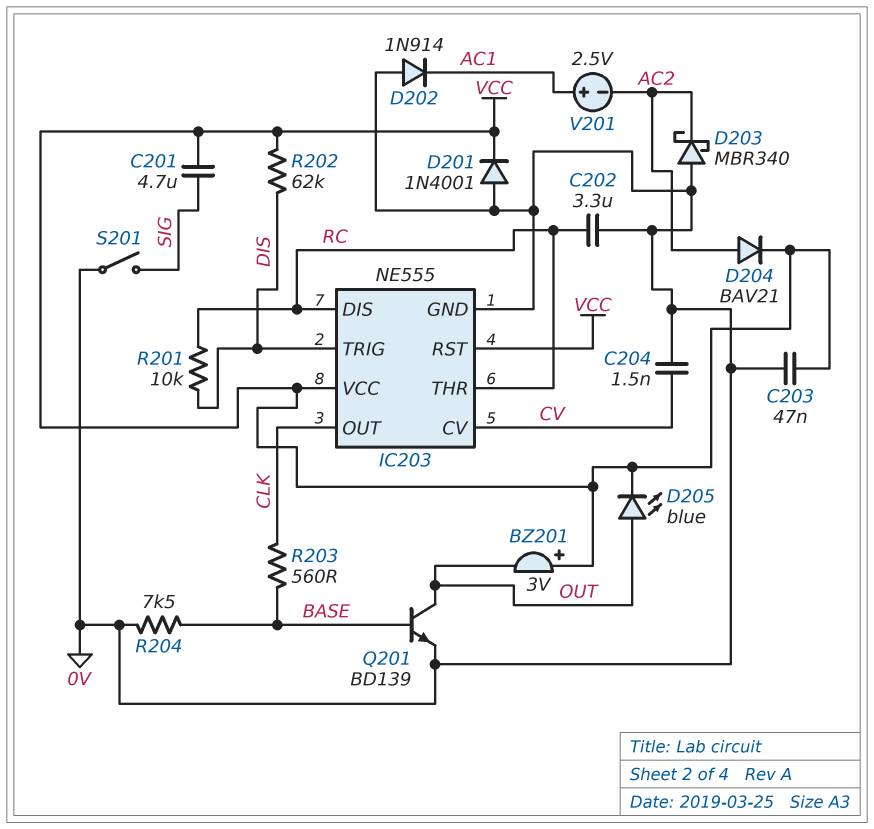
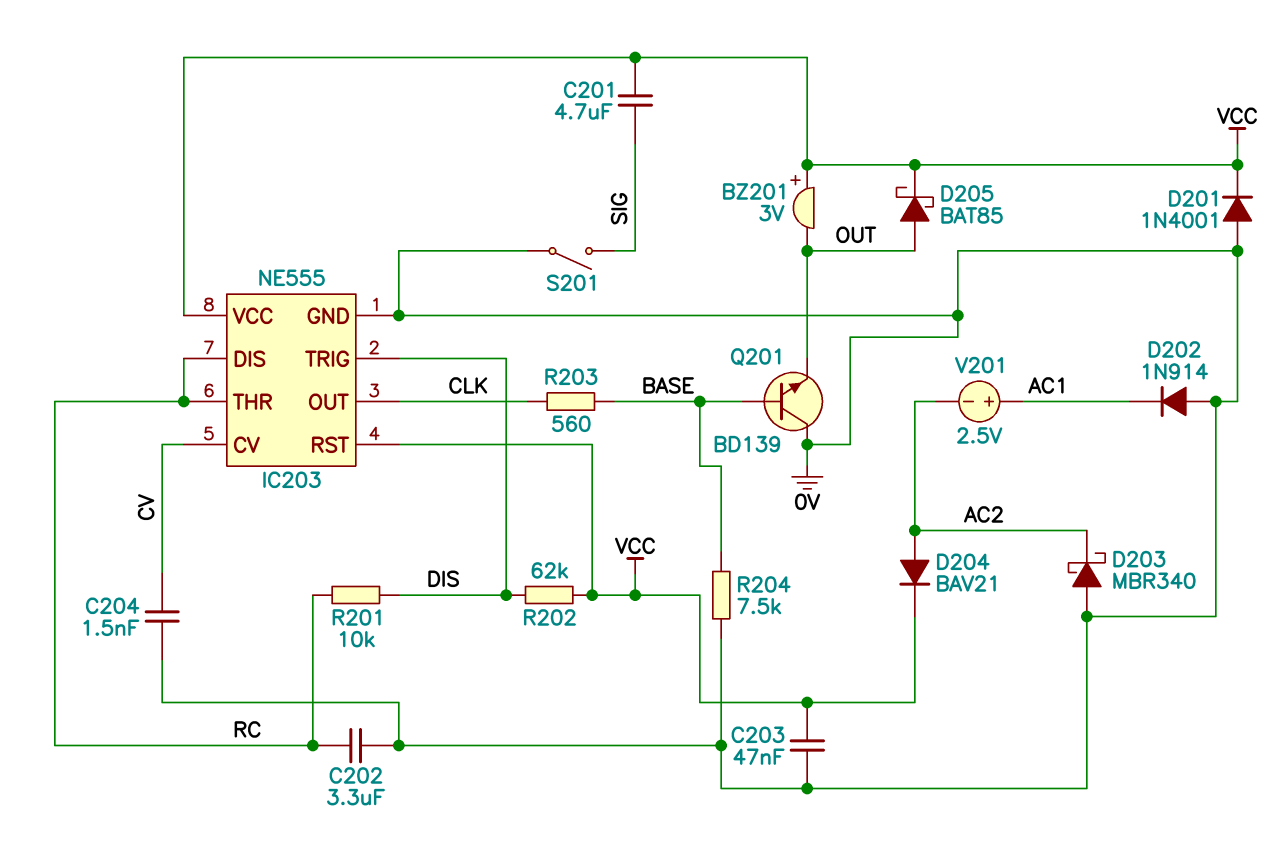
D205: LED blue (A OUT, K VCC) -> schottky BAT85 (A OUT, K VCC)
Q201: NPN BD139 (B BASE, C OUT, E 0V) -> NPN BD139 (B BASE, C 0V, E OUT)

